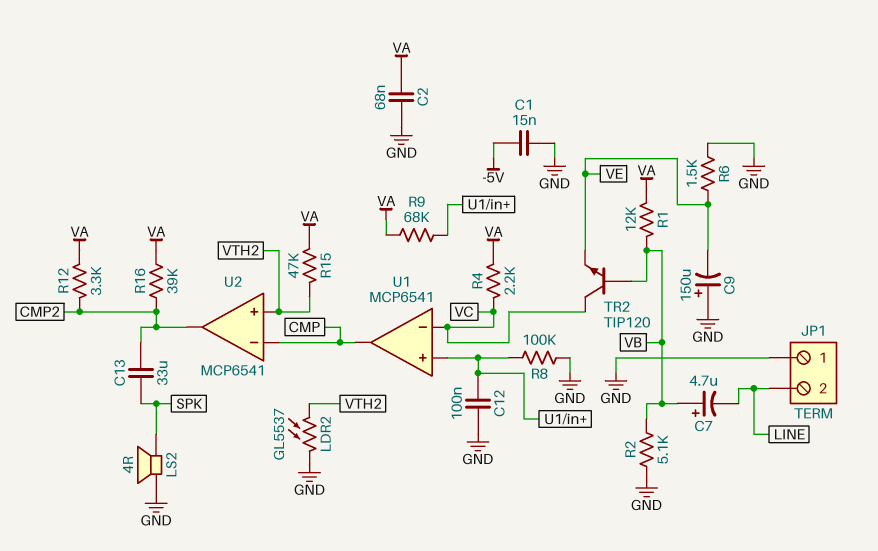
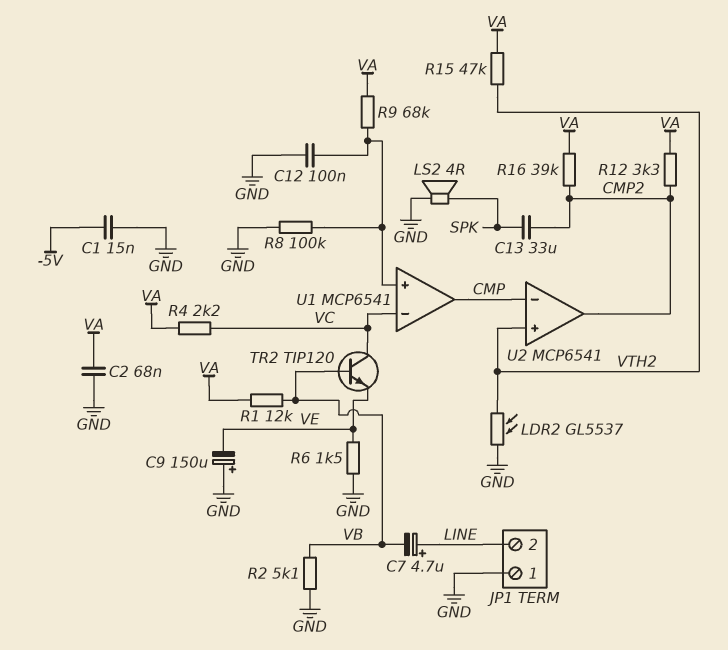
C7: 4.7uF (plus VB, minus LINE) -> 4.7uF (plus LINE, minus VB)

